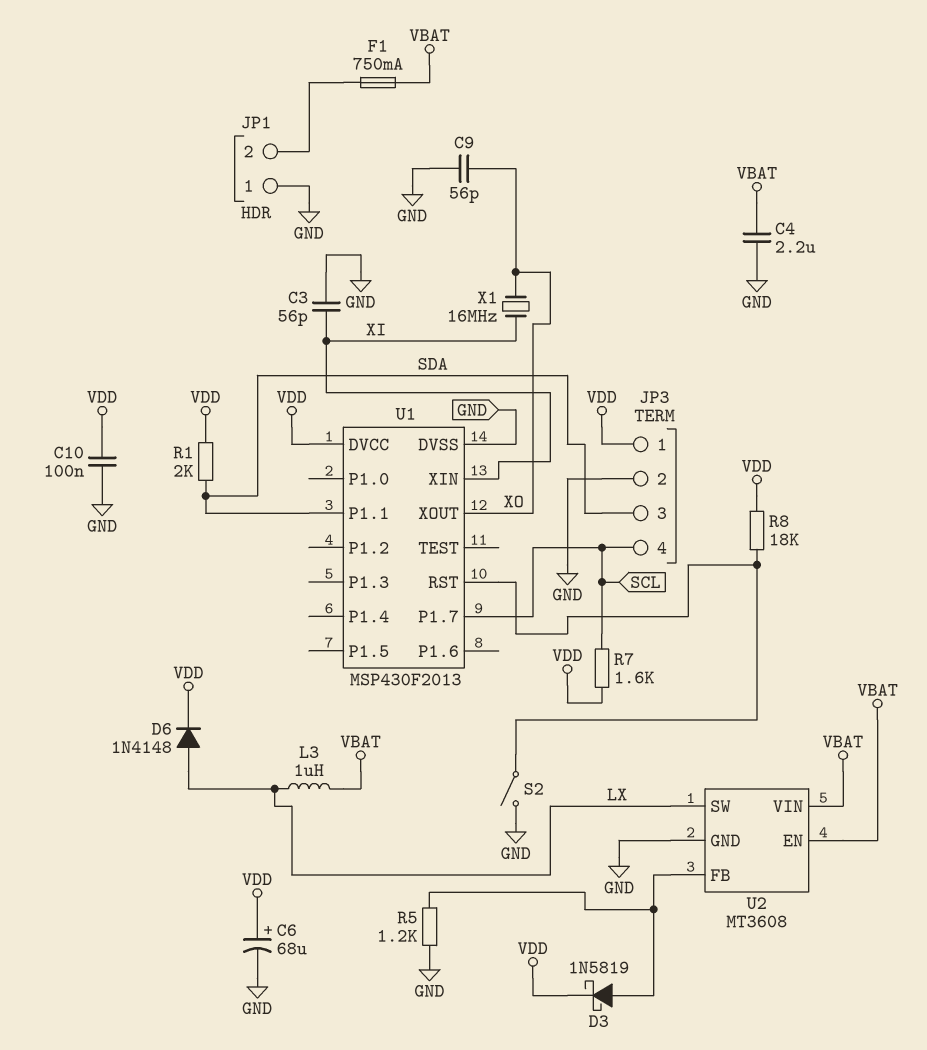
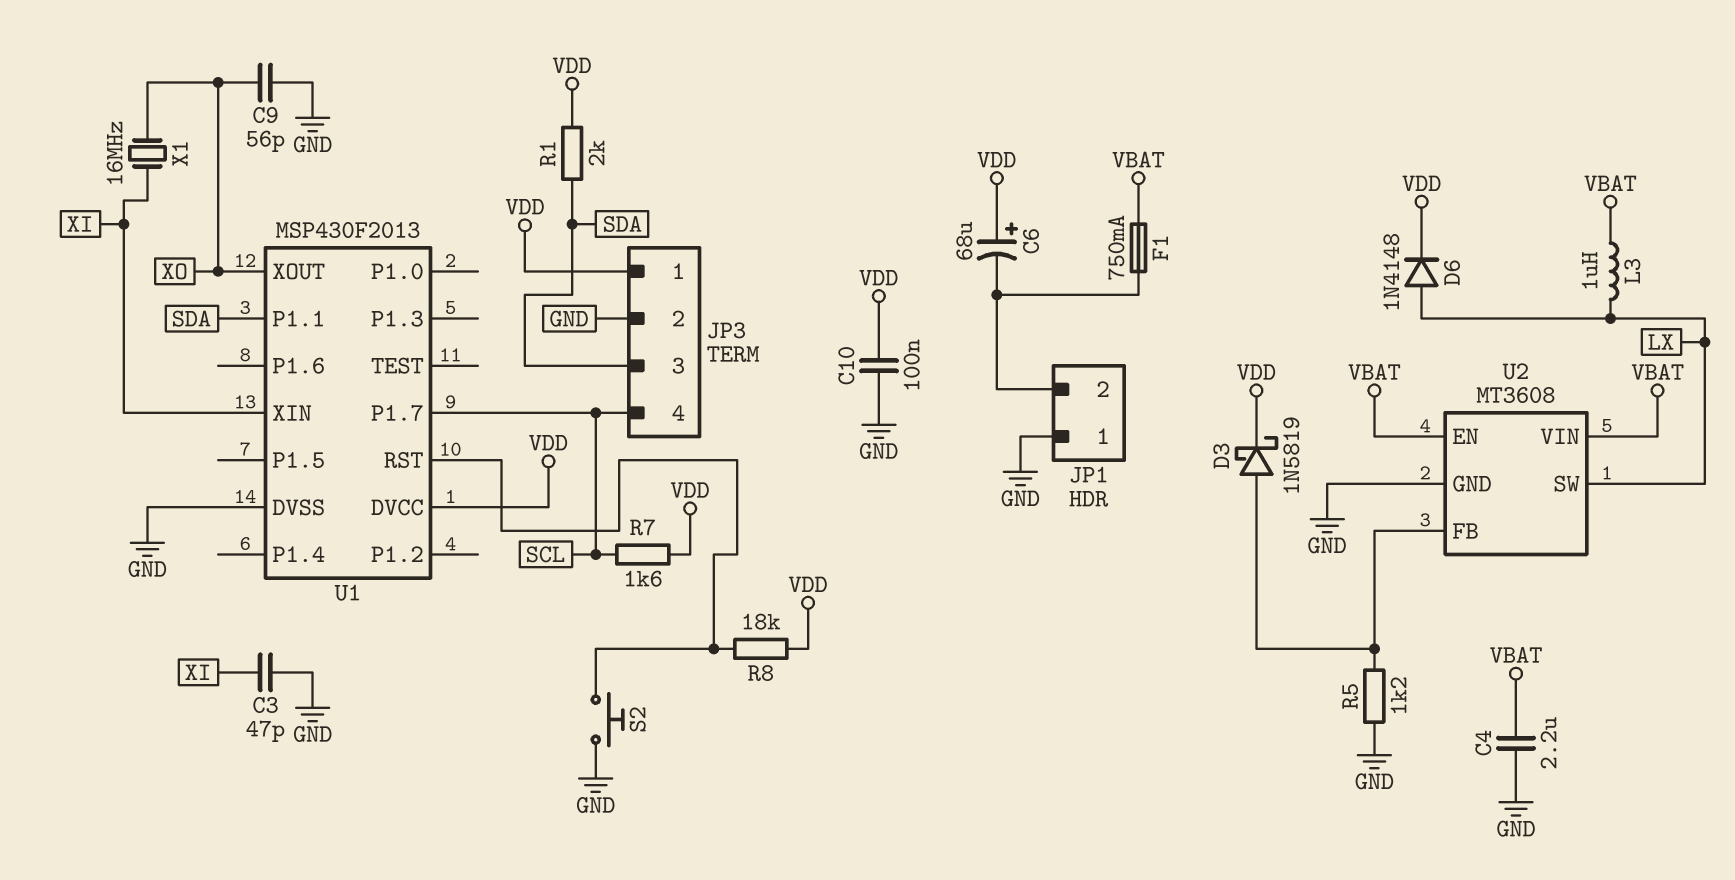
C3: 56pF (GND, XI) -> 47pF (GND, XI)
C6: 68uF (plus VDD, minus GND) -> 68uF (plus VDD, minus JP1/2)
S2: switch (GND, U1/RST) -> button (GND, U1/RST)

